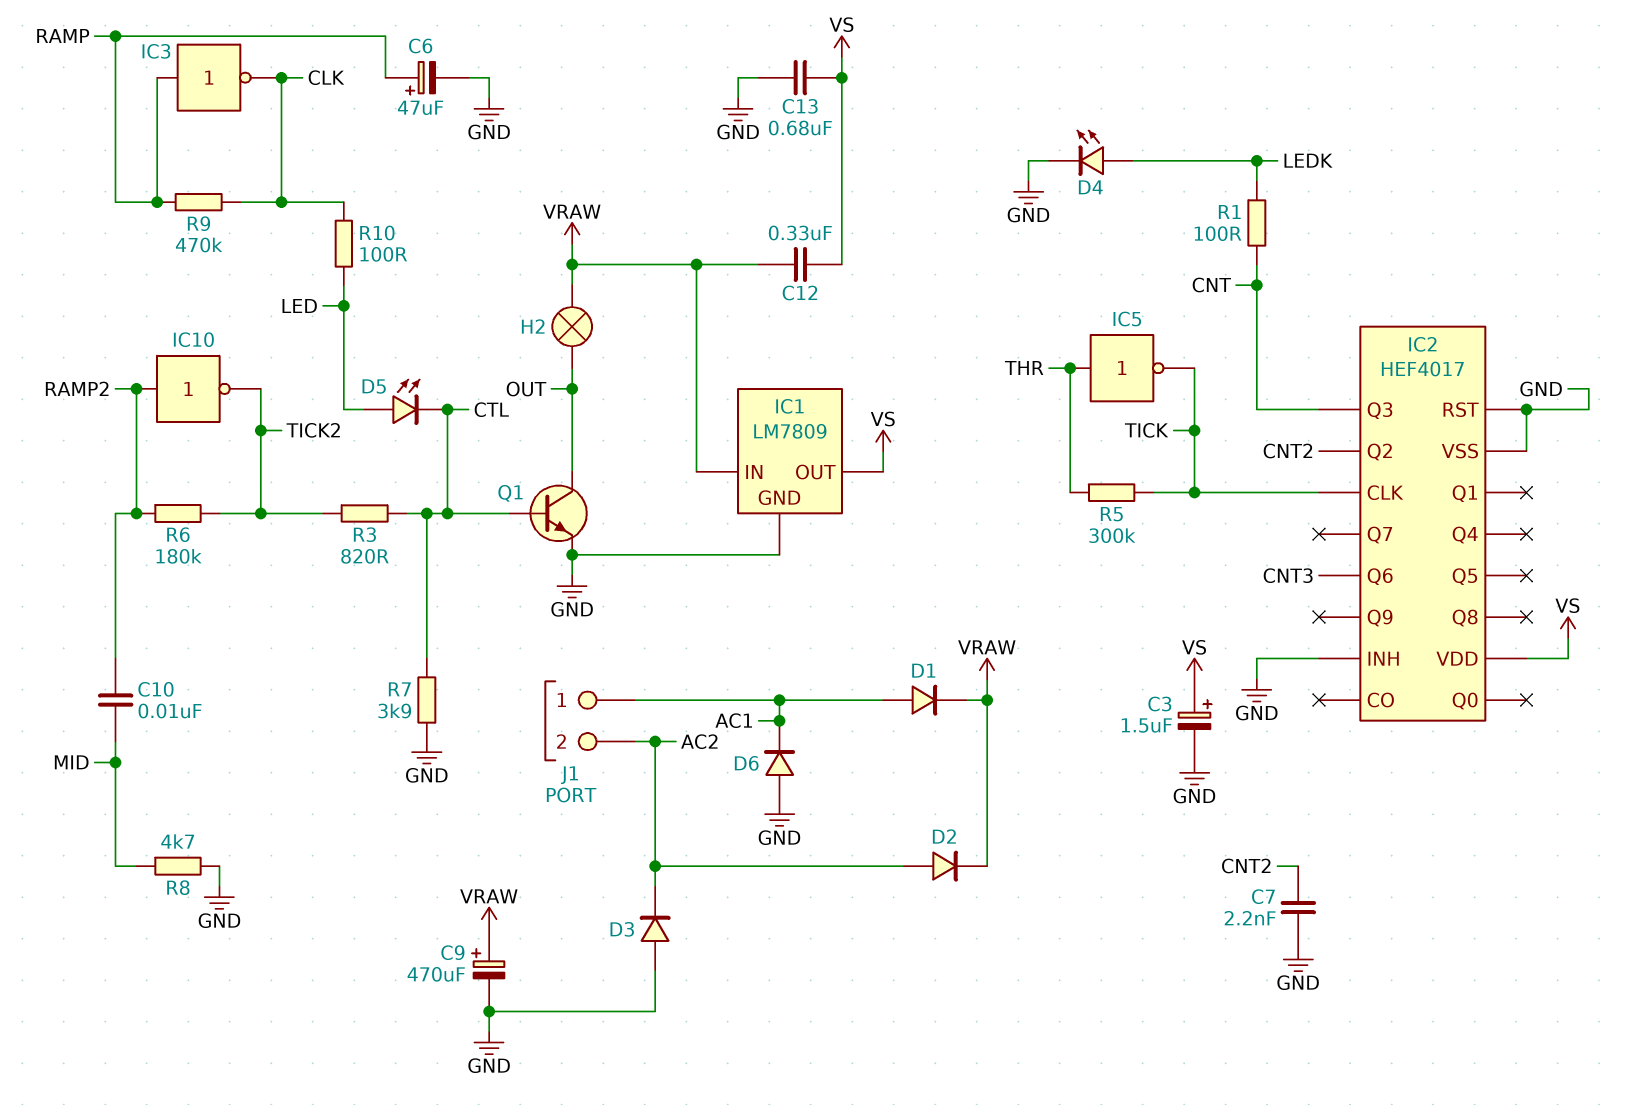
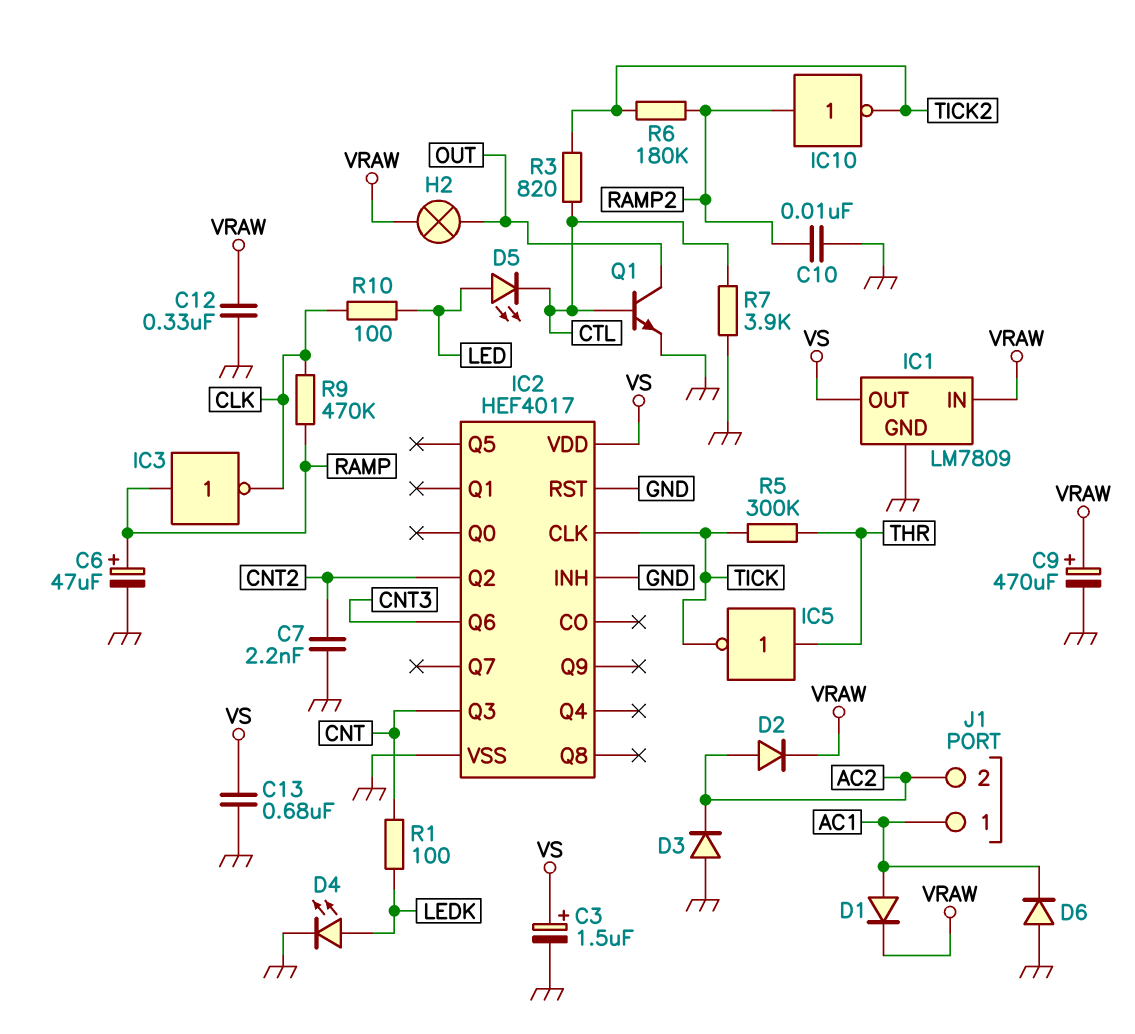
C10: 10nF (MID, RAMP2) -> 10nF (GND, RAMP2)
C12: 330nF (VRAW, VS) -> 330nF (GND, VRAW)
R8: 4.7k (GND, MID) -> none

